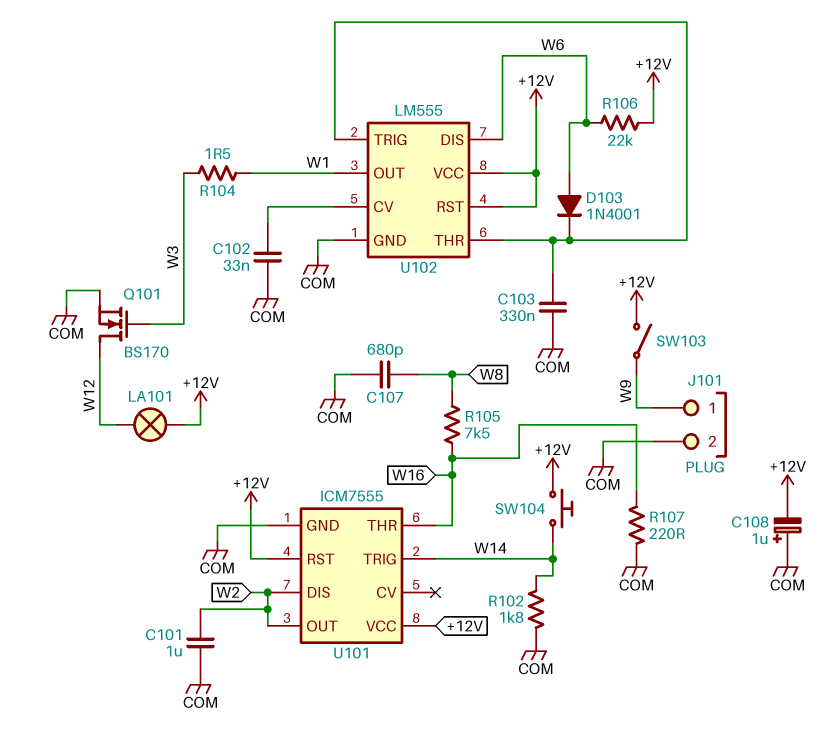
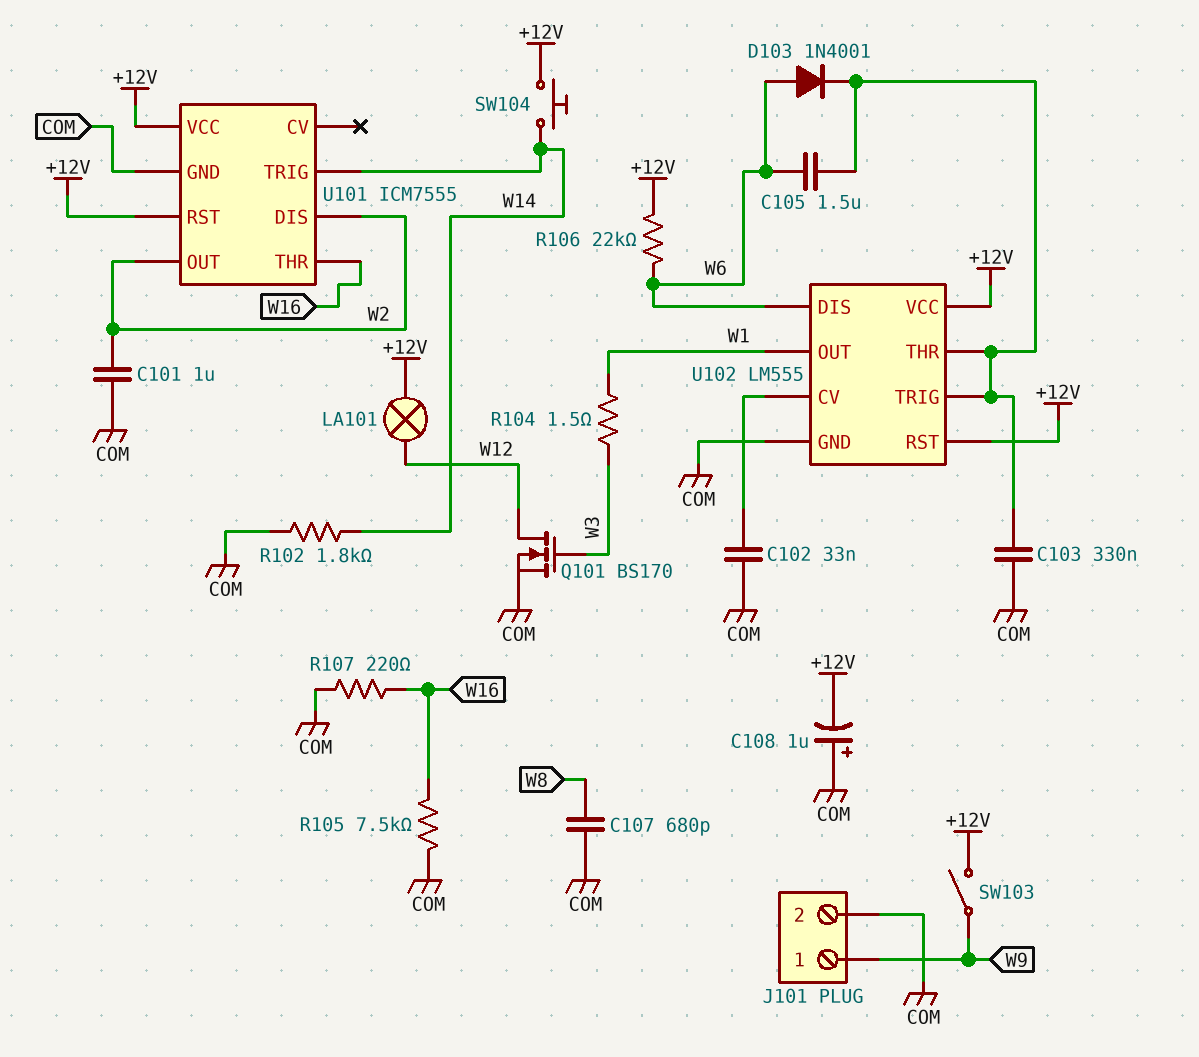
C105: none -> 1.5uF (U102/THR, W6)
R105: 7.5k (W8, W16) -> 7.5k (COM, W16)

